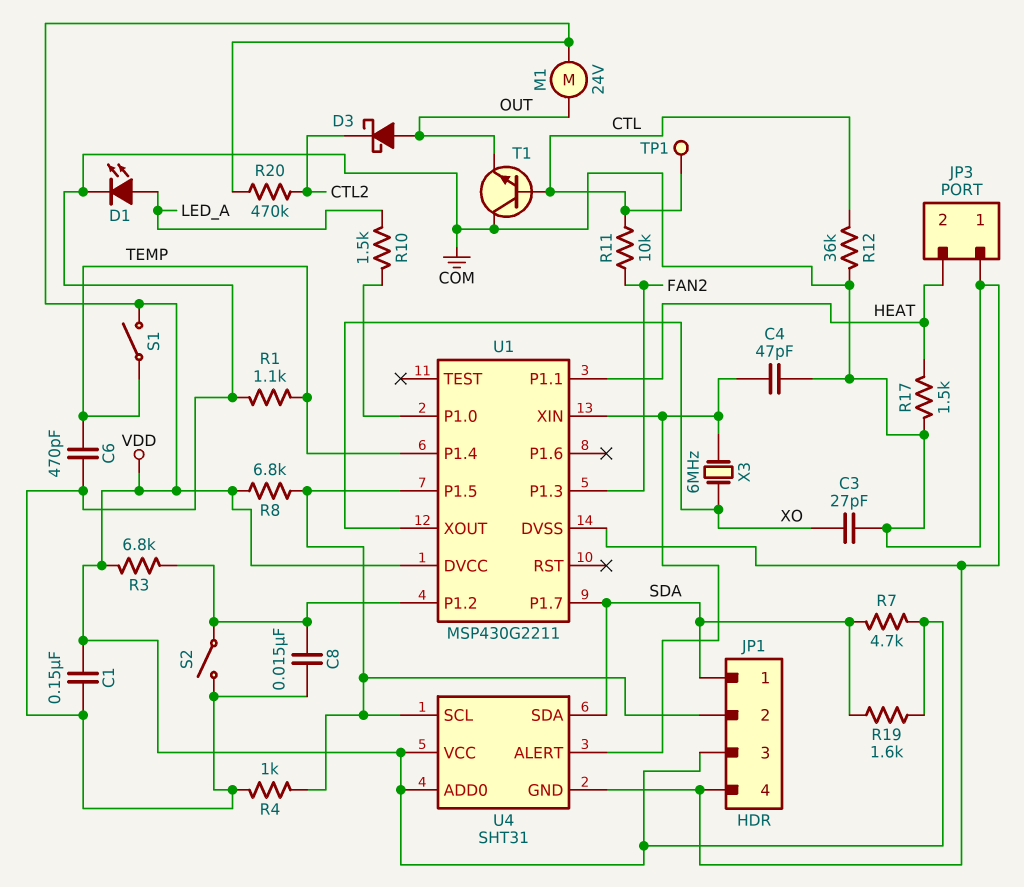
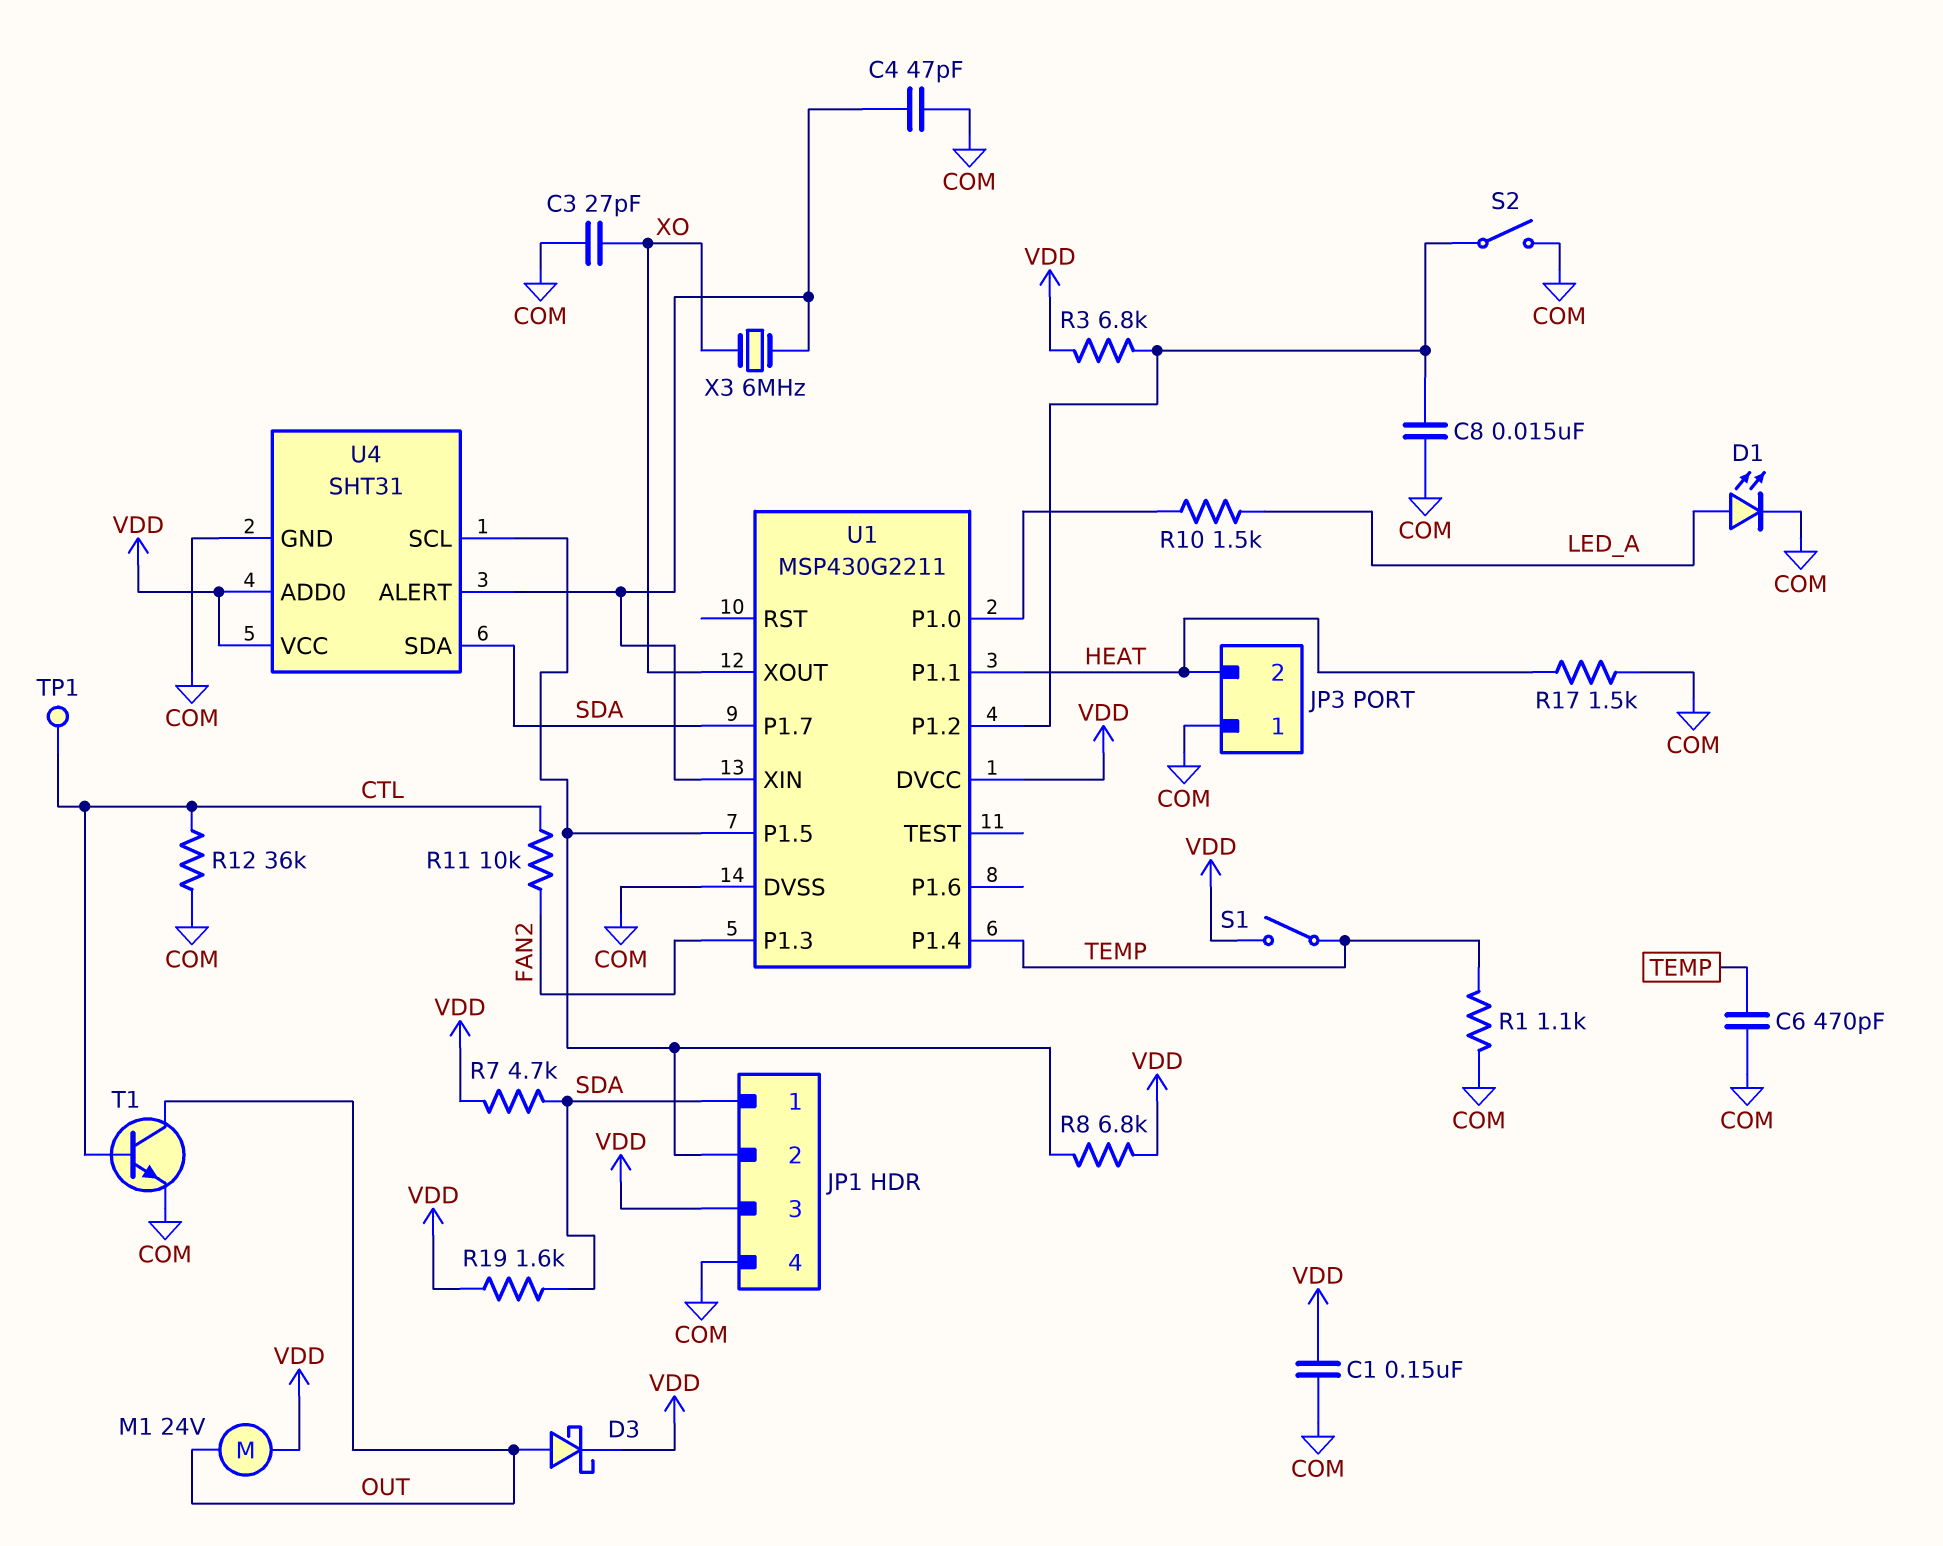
D3: schottky (A OUT, K CTL2) -> schottky (A OUT, K VDD)
R4: 1k (COM, JP1/2) -> none
R20: 470k (CTL2, VDD) -> none
T1: NPN (B CTL, C COM, E OUT) -> NPN (B CTL, C OUT, E COM)

